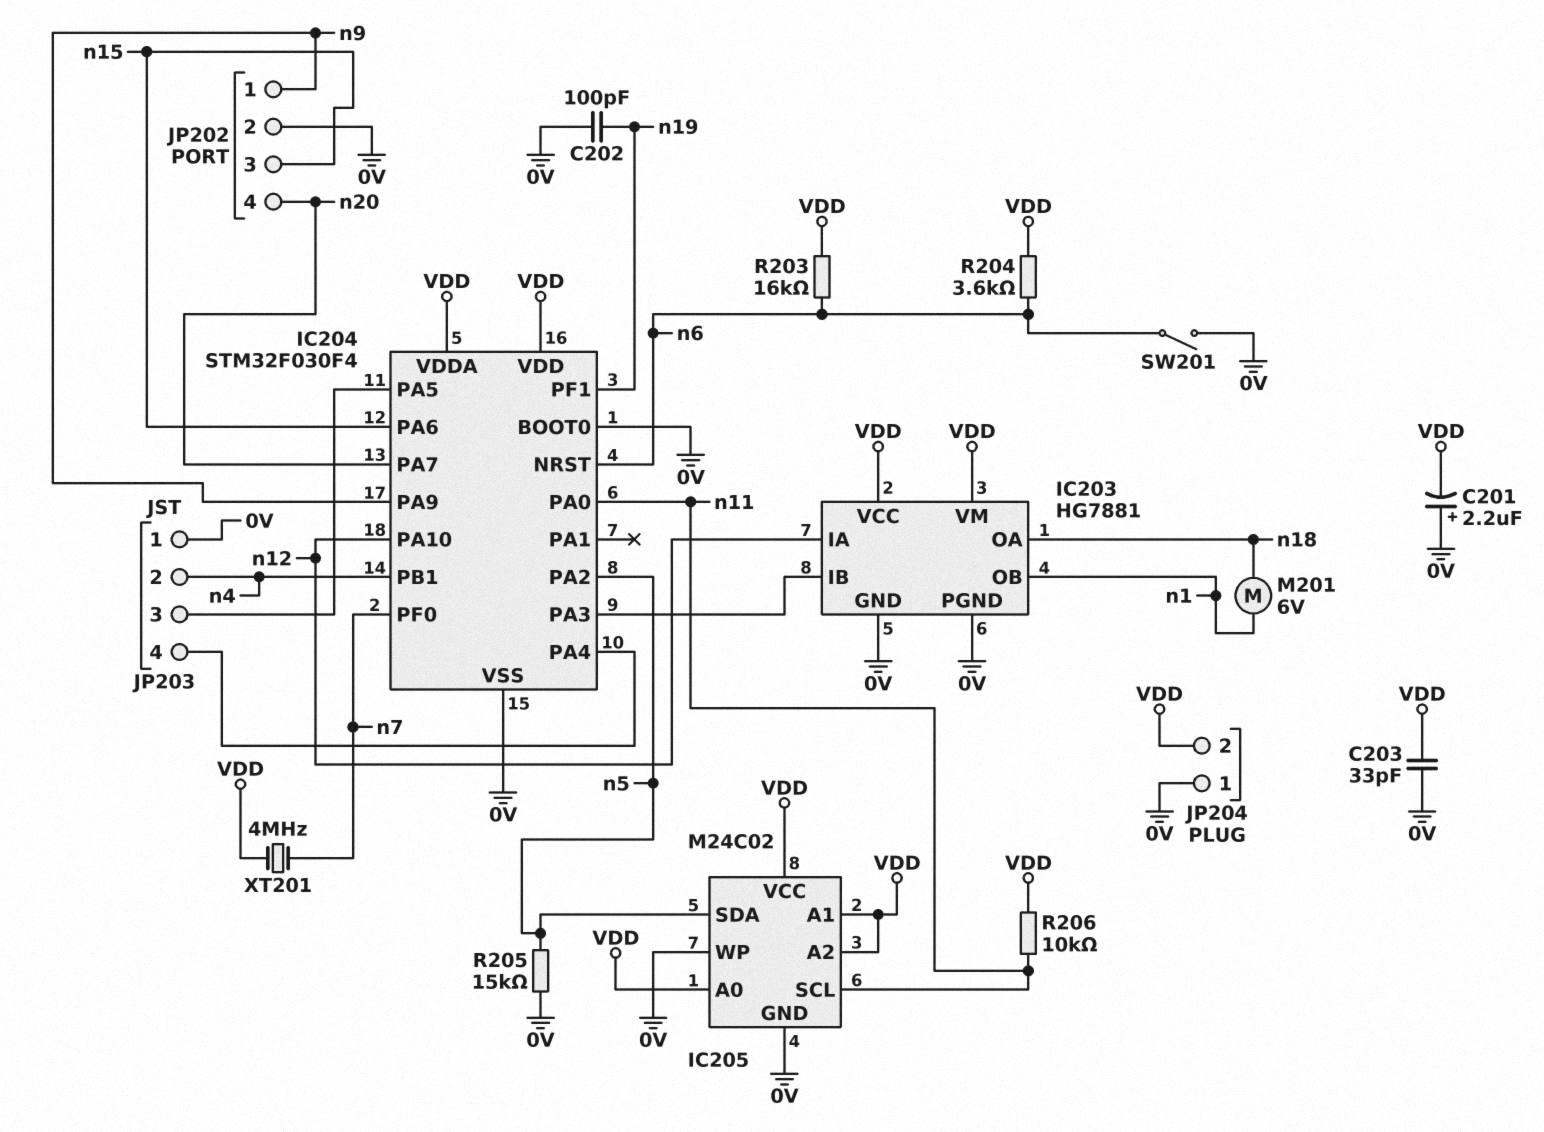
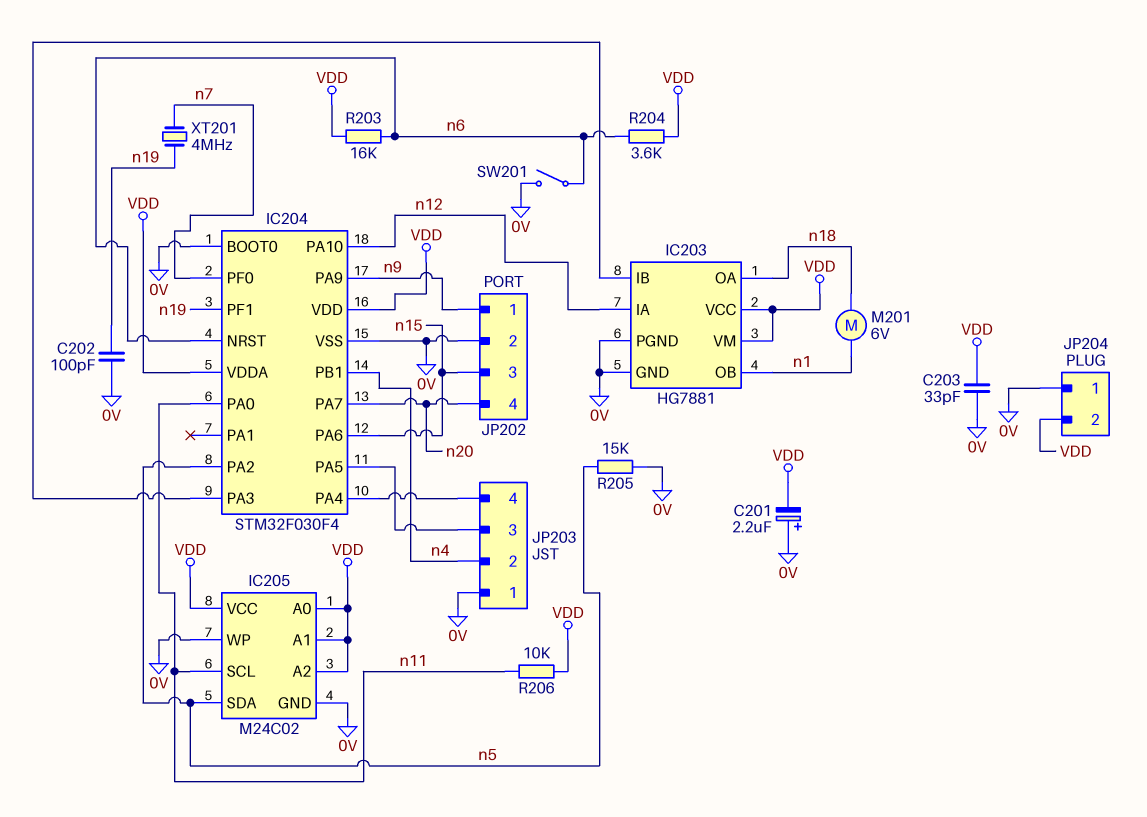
XT201: 4MHz (VDD, n7) -> 4MHz (n7, n19)

